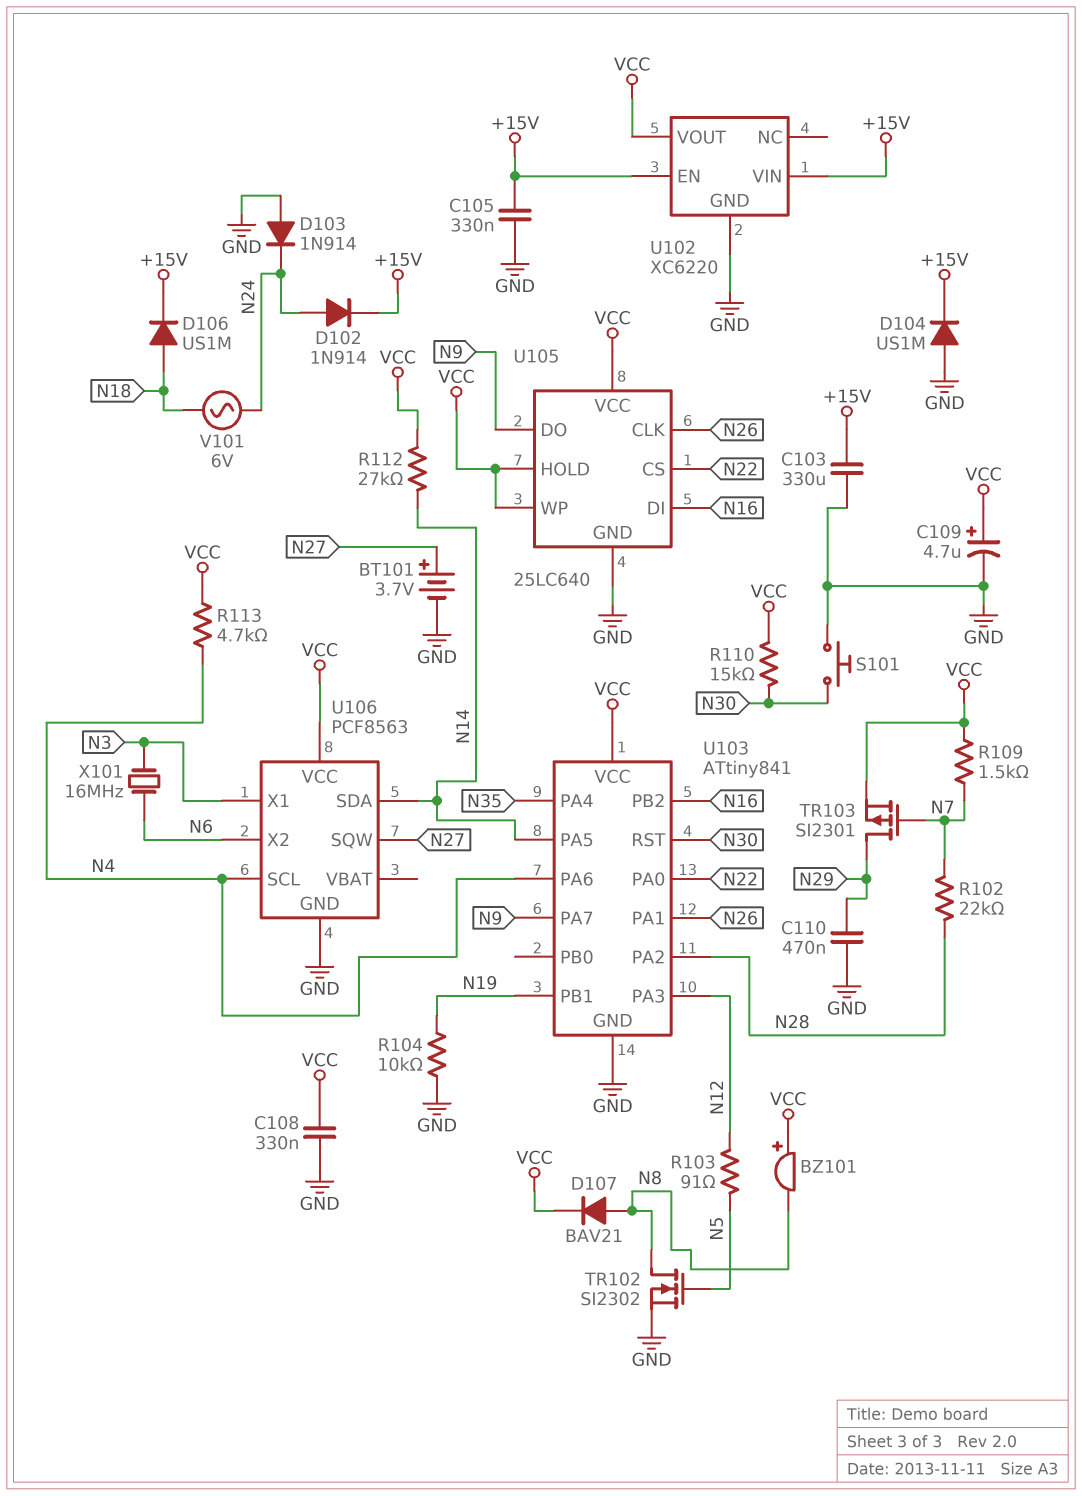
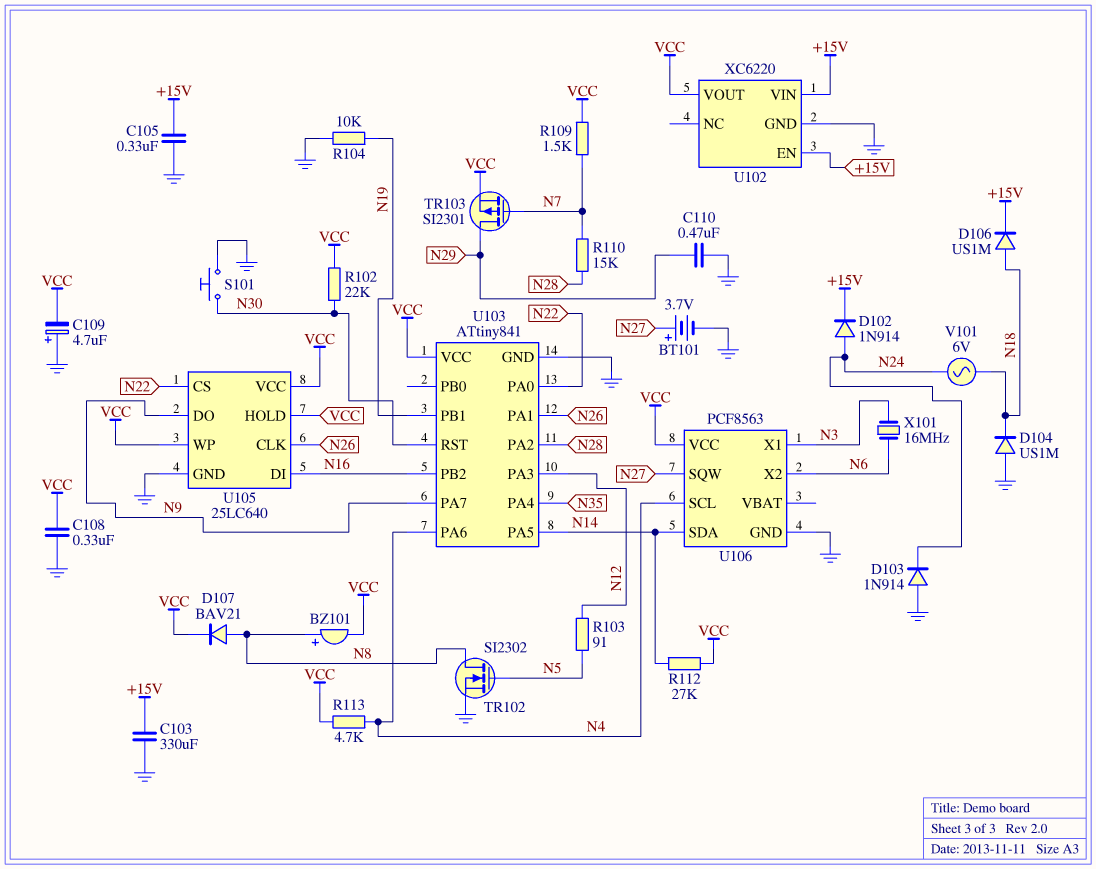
BZ101: buzzer (plus VCC, minus N8) -> buzzer (plus N8, minus VCC)
C109: 4.7uF (plus VCC, minus GND) -> 4.7uF (plus GND, minus VCC)
D104: diode US1M (A GND, K +15V) -> diode US1M (A GND, K N18)
R102: 22k (N7, N28) -> 22k (N30, VCC)
R110: 15k (N30, VCC) -> 15k (N7, N28)

